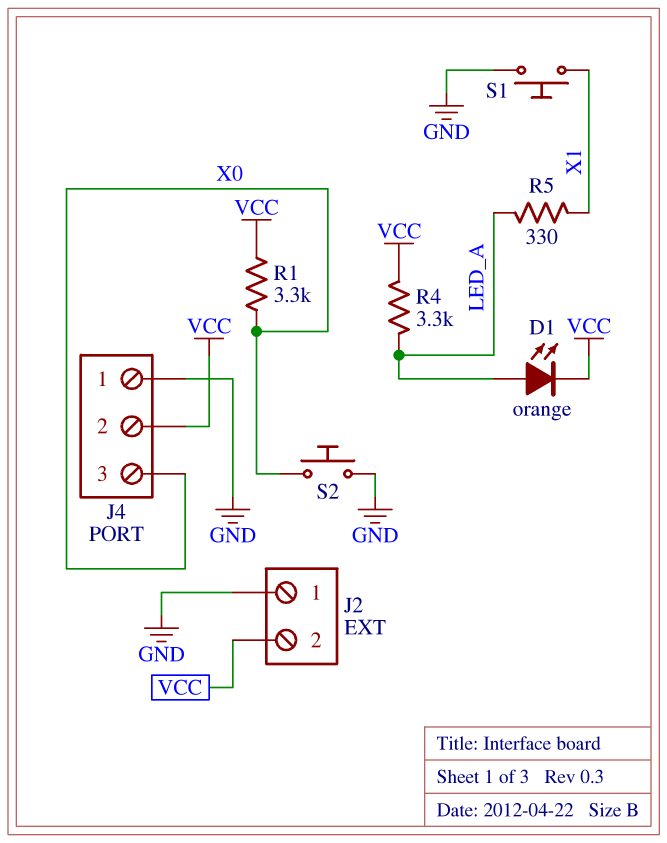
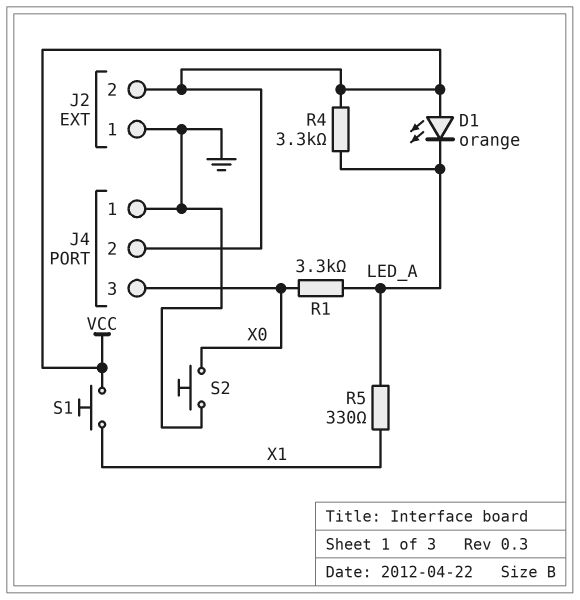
D1: LED orange (A LED_A, K VCC) -> LED orange (A VCC, K LED_A)
R1: 3.3k (VCC, X0) -> 3.3k (LED_A, X0)
S1: button (GND, X1) -> button (VCC, X1)

